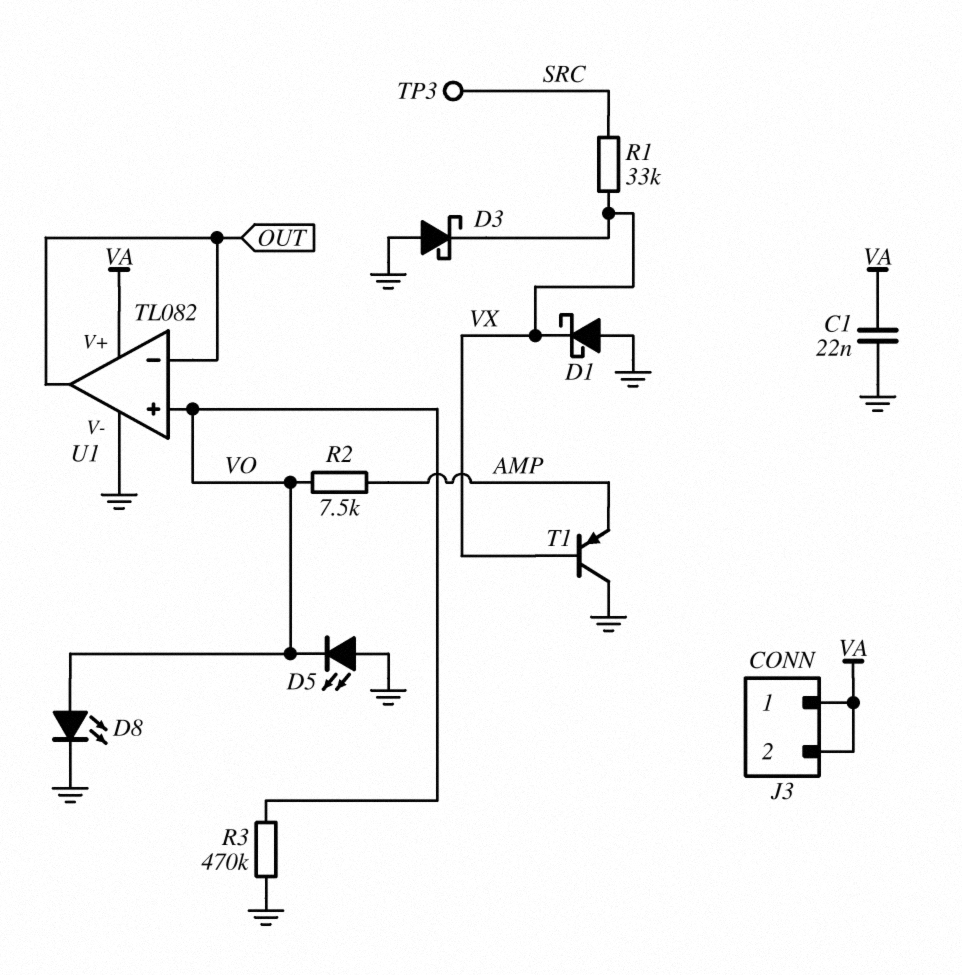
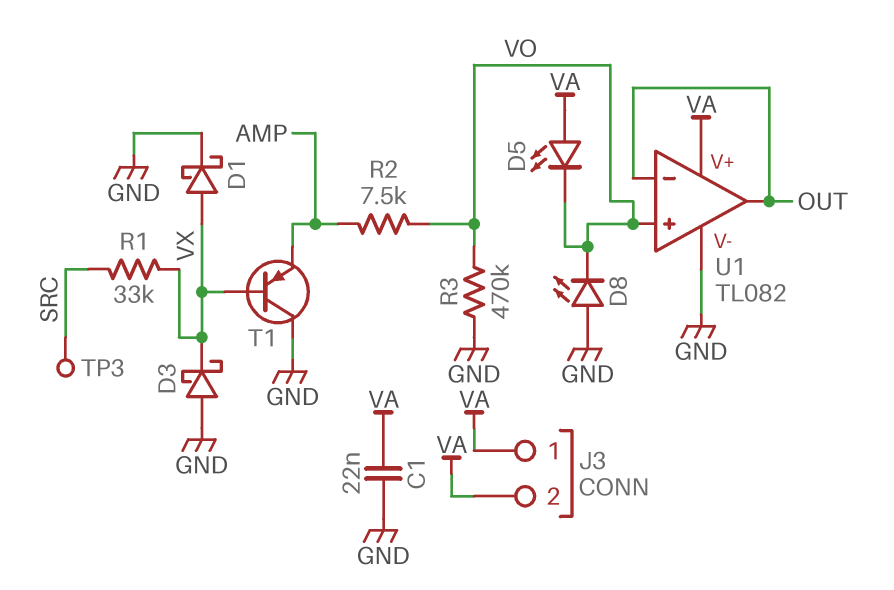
D1: schottky (A GND, K VX) -> schottky (A VX, K GND)
D5: LED (A GND, K VO) -> LED (A VA, K VO)
D8: LED (A VO, K GND) -> LED (A GND, K VO)

